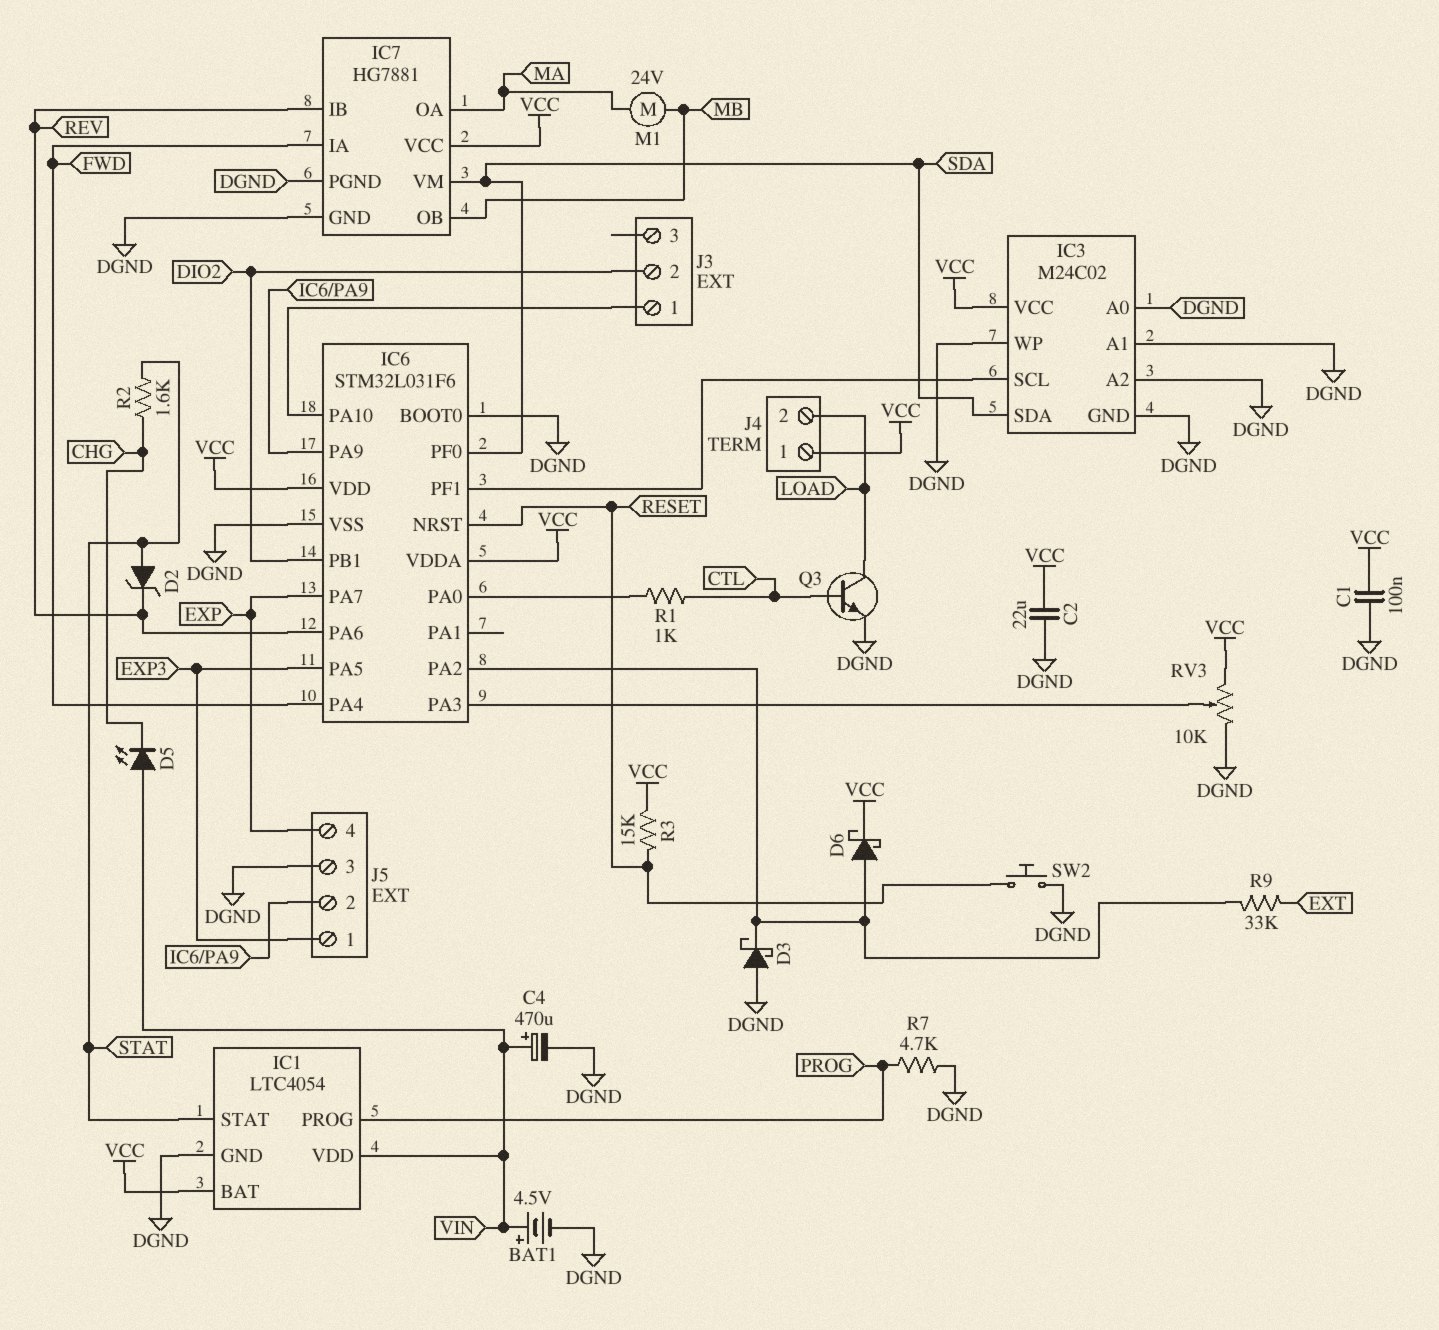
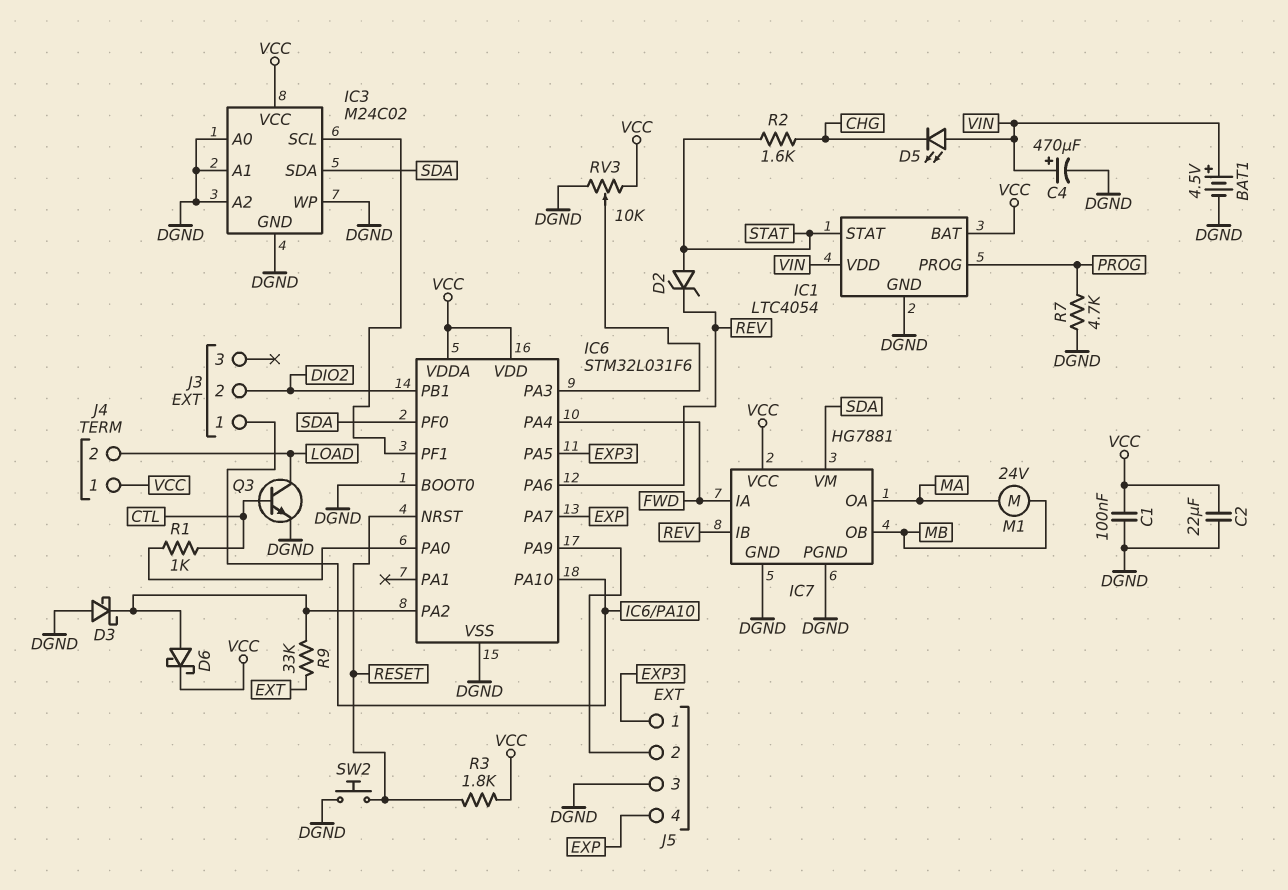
R3: 15k (RESET, VCC) -> 1.8k (RESET, VCC)

